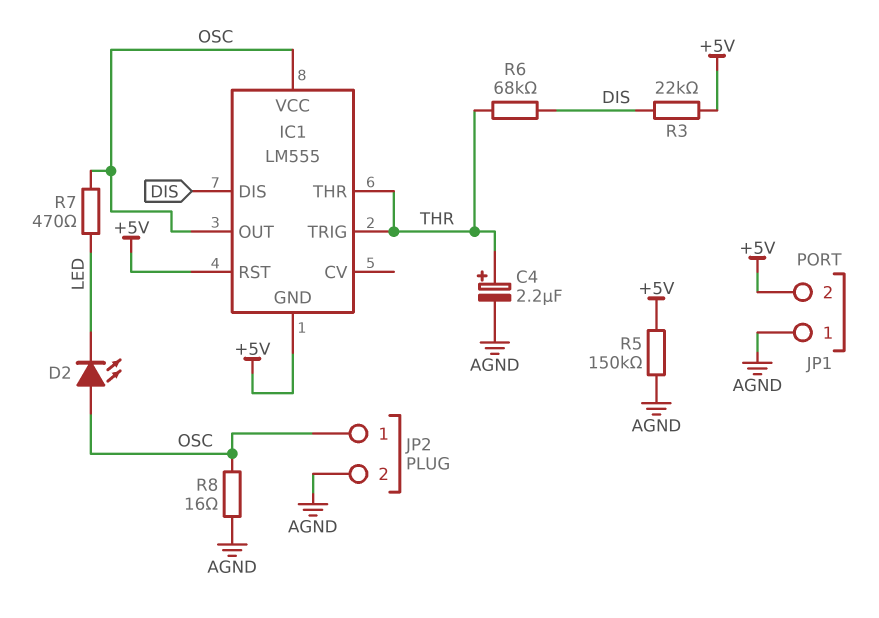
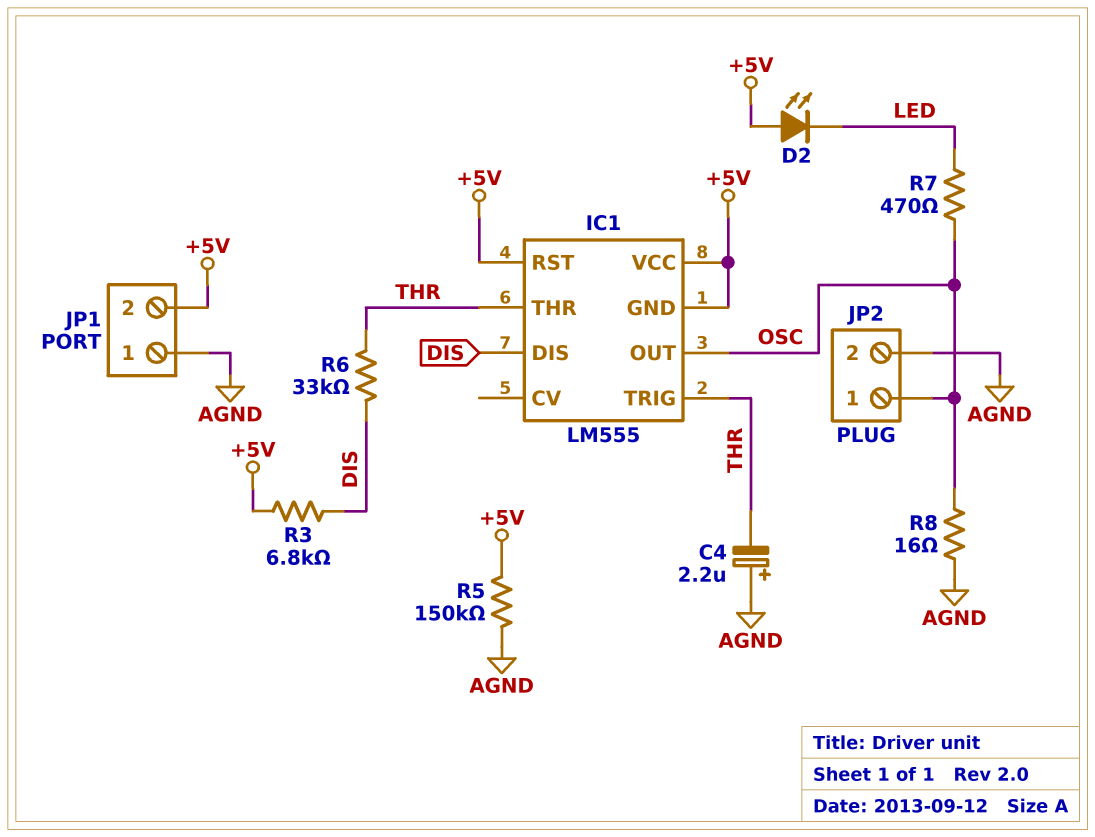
C4: 2.2uF (plus THR, minus AGND) -> 2.2uF (plus AGND, minus THR)
D2: LED (A OSC, K LED) -> LED (A +5V, K LED)
IC1 pin VCC: OSC -> +5V
R3: 22k (+5V, DIS) -> 6.8k (+5V, DIS)
R6: 68k (DIS, THR) -> 33k (DIS, THR)

